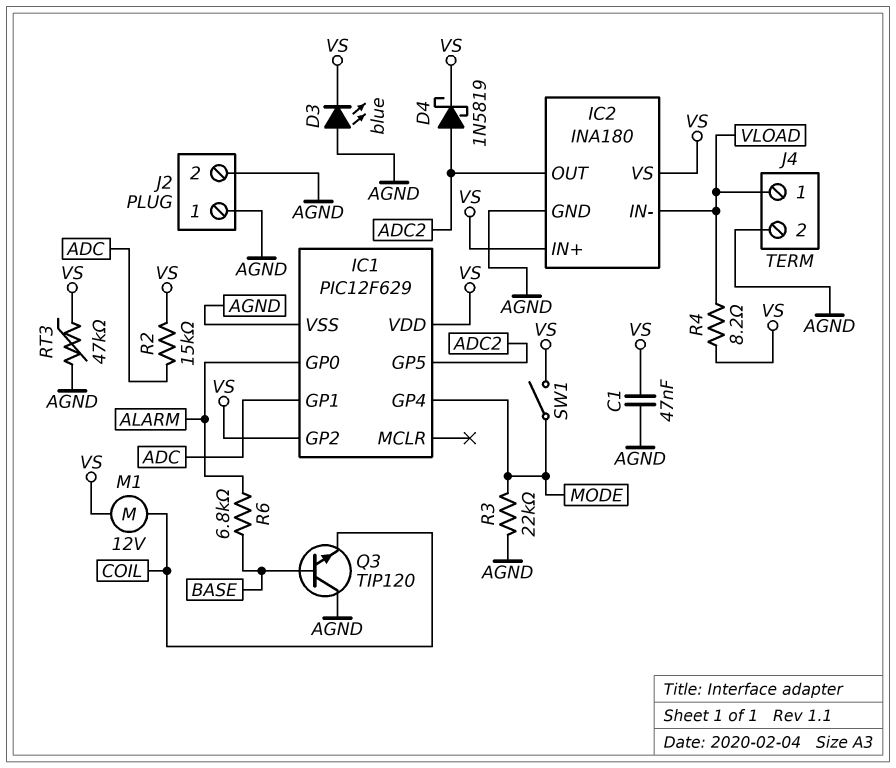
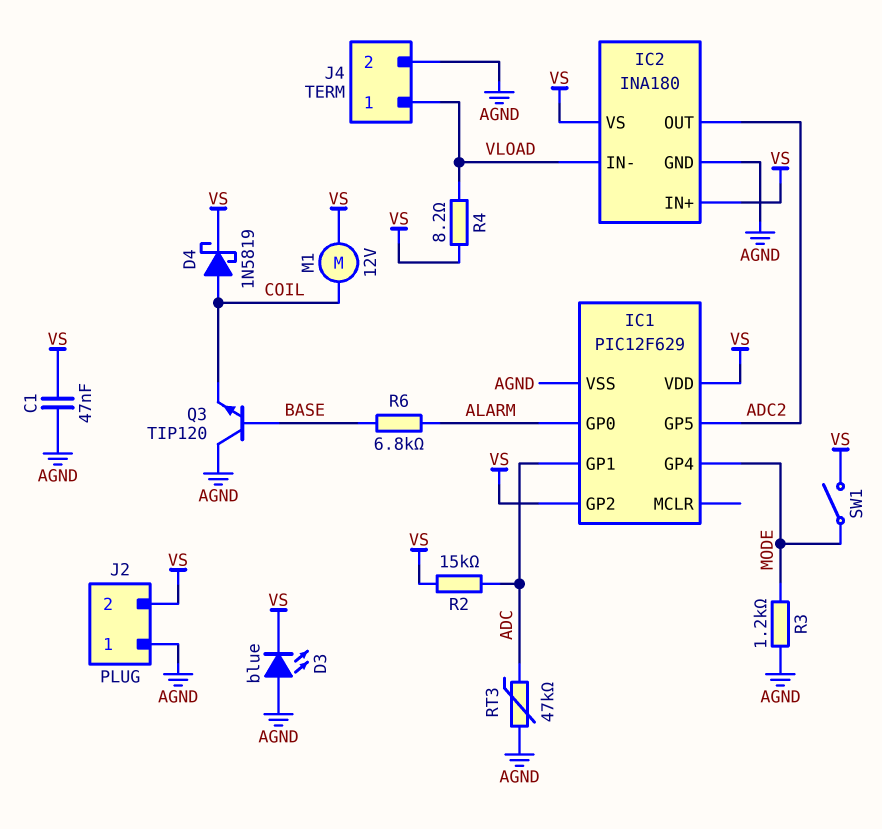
D4: schottky 1N5819 (A ADC2, K VS) -> schottky 1N5819 (A COIL, K VS)
J2 pin 2: AGND -> VS
R3: 22k (AGND, MODE) -> 1.2k (AGND, MODE)
RT3: 47k (AGND, VS) -> 47k (ADC, AGND)

